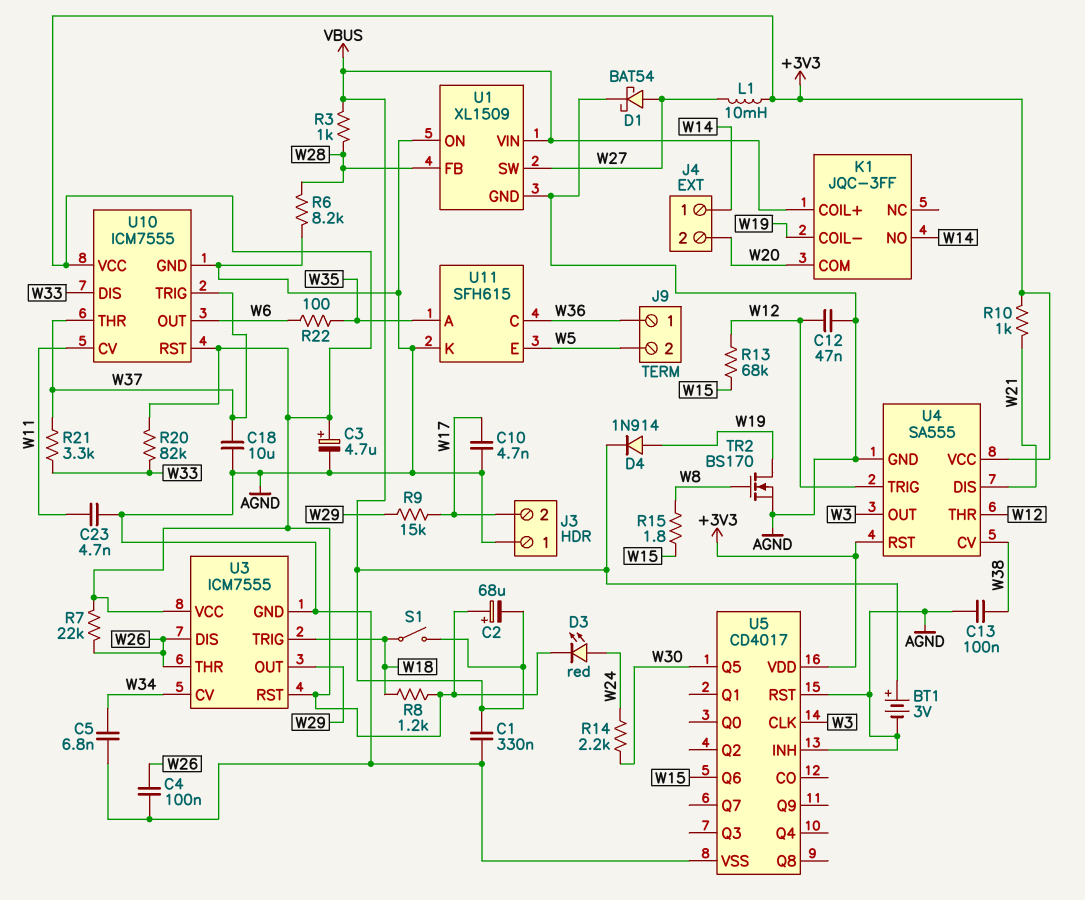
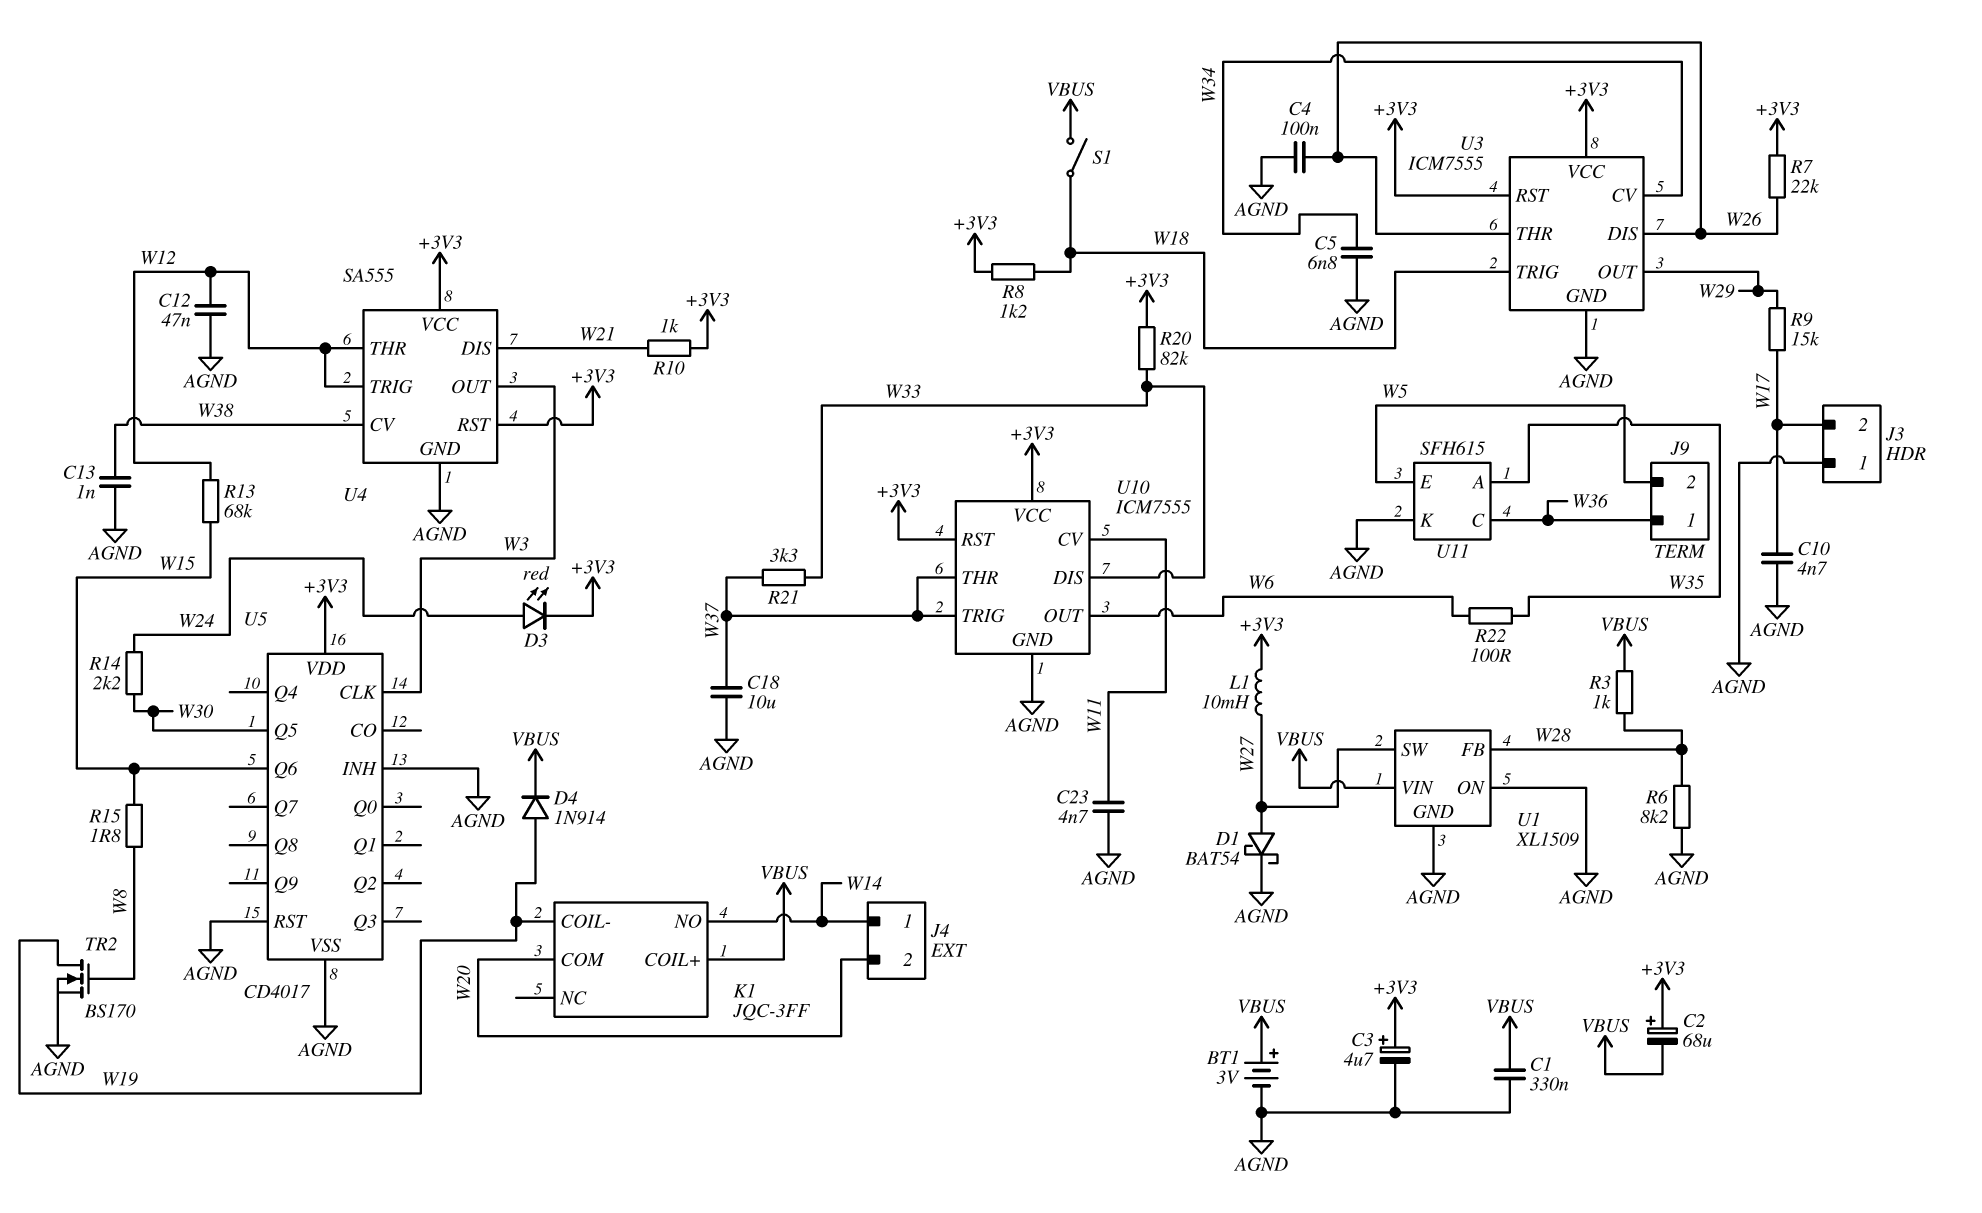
C13: 100nF (AGND, W38) -> 1nF (AGND, W38)

